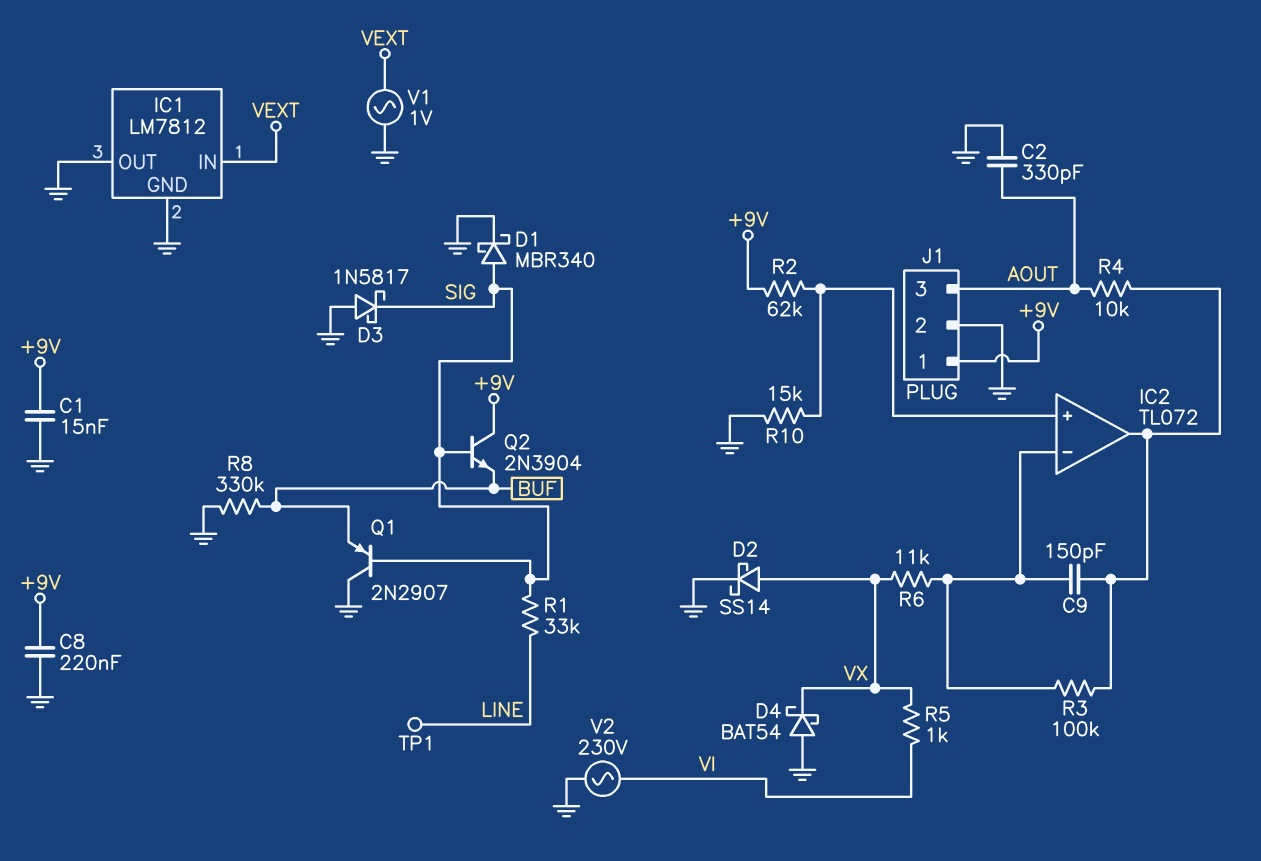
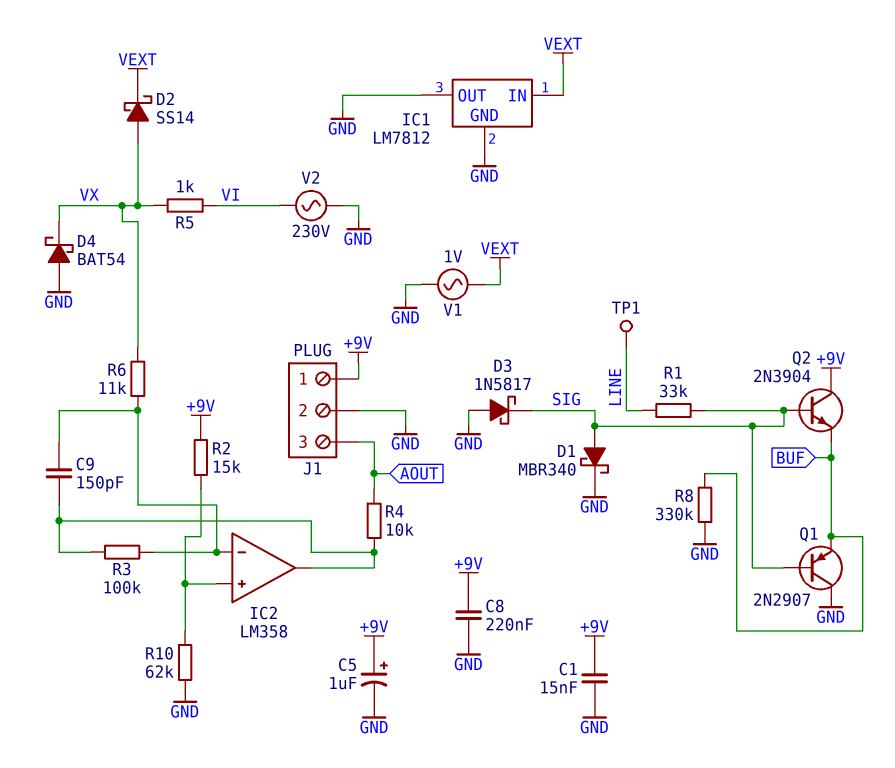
C2: 330pF (AOUT, GND) -> none
C5: none -> 1uF (plus +9V, minus GND)
D2: schottky SS14 (A VX, K GND) -> schottky SS14 (A VX, K VEXT)
IC2: TL072 -> LM358
R2: 62k (+9V, IC2/in+) -> 15k (+9V, IC2/in+)
R10: 15k (GND, IC2/in+) -> 62k (GND, IC2/in+)

